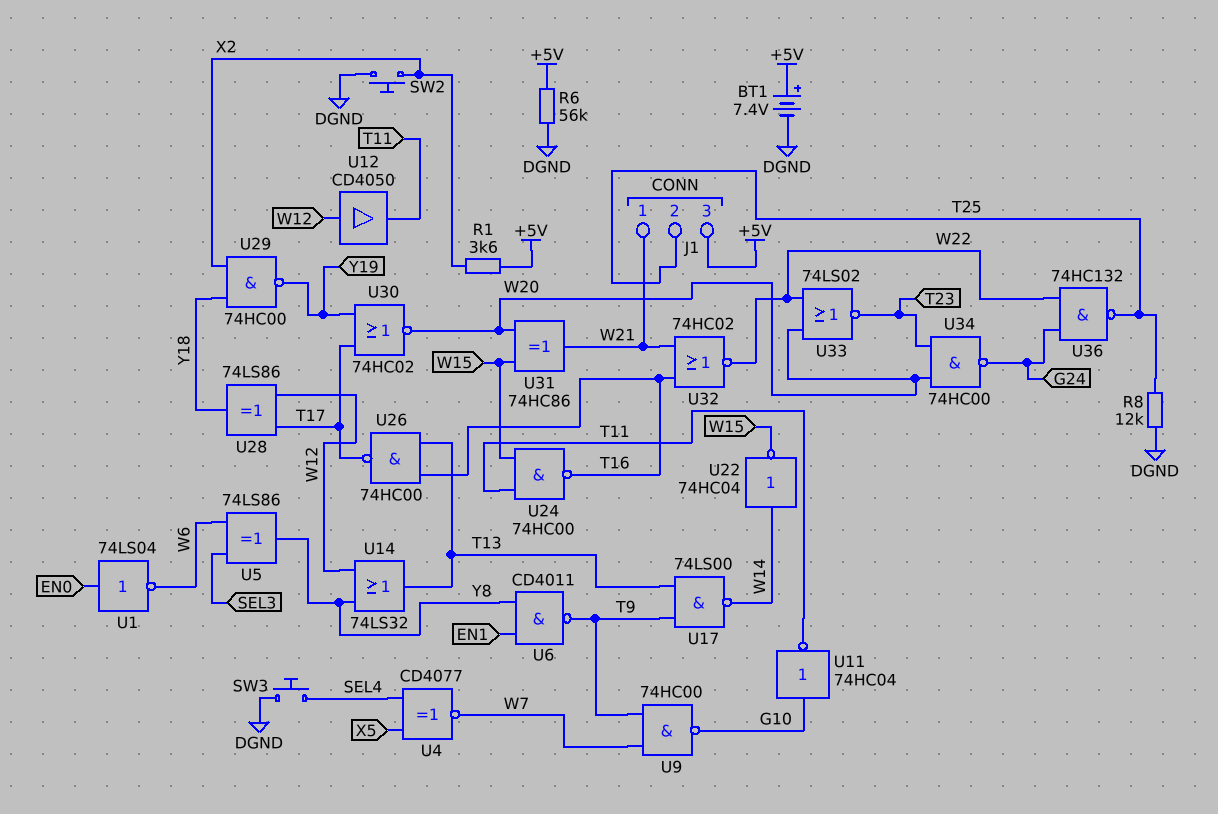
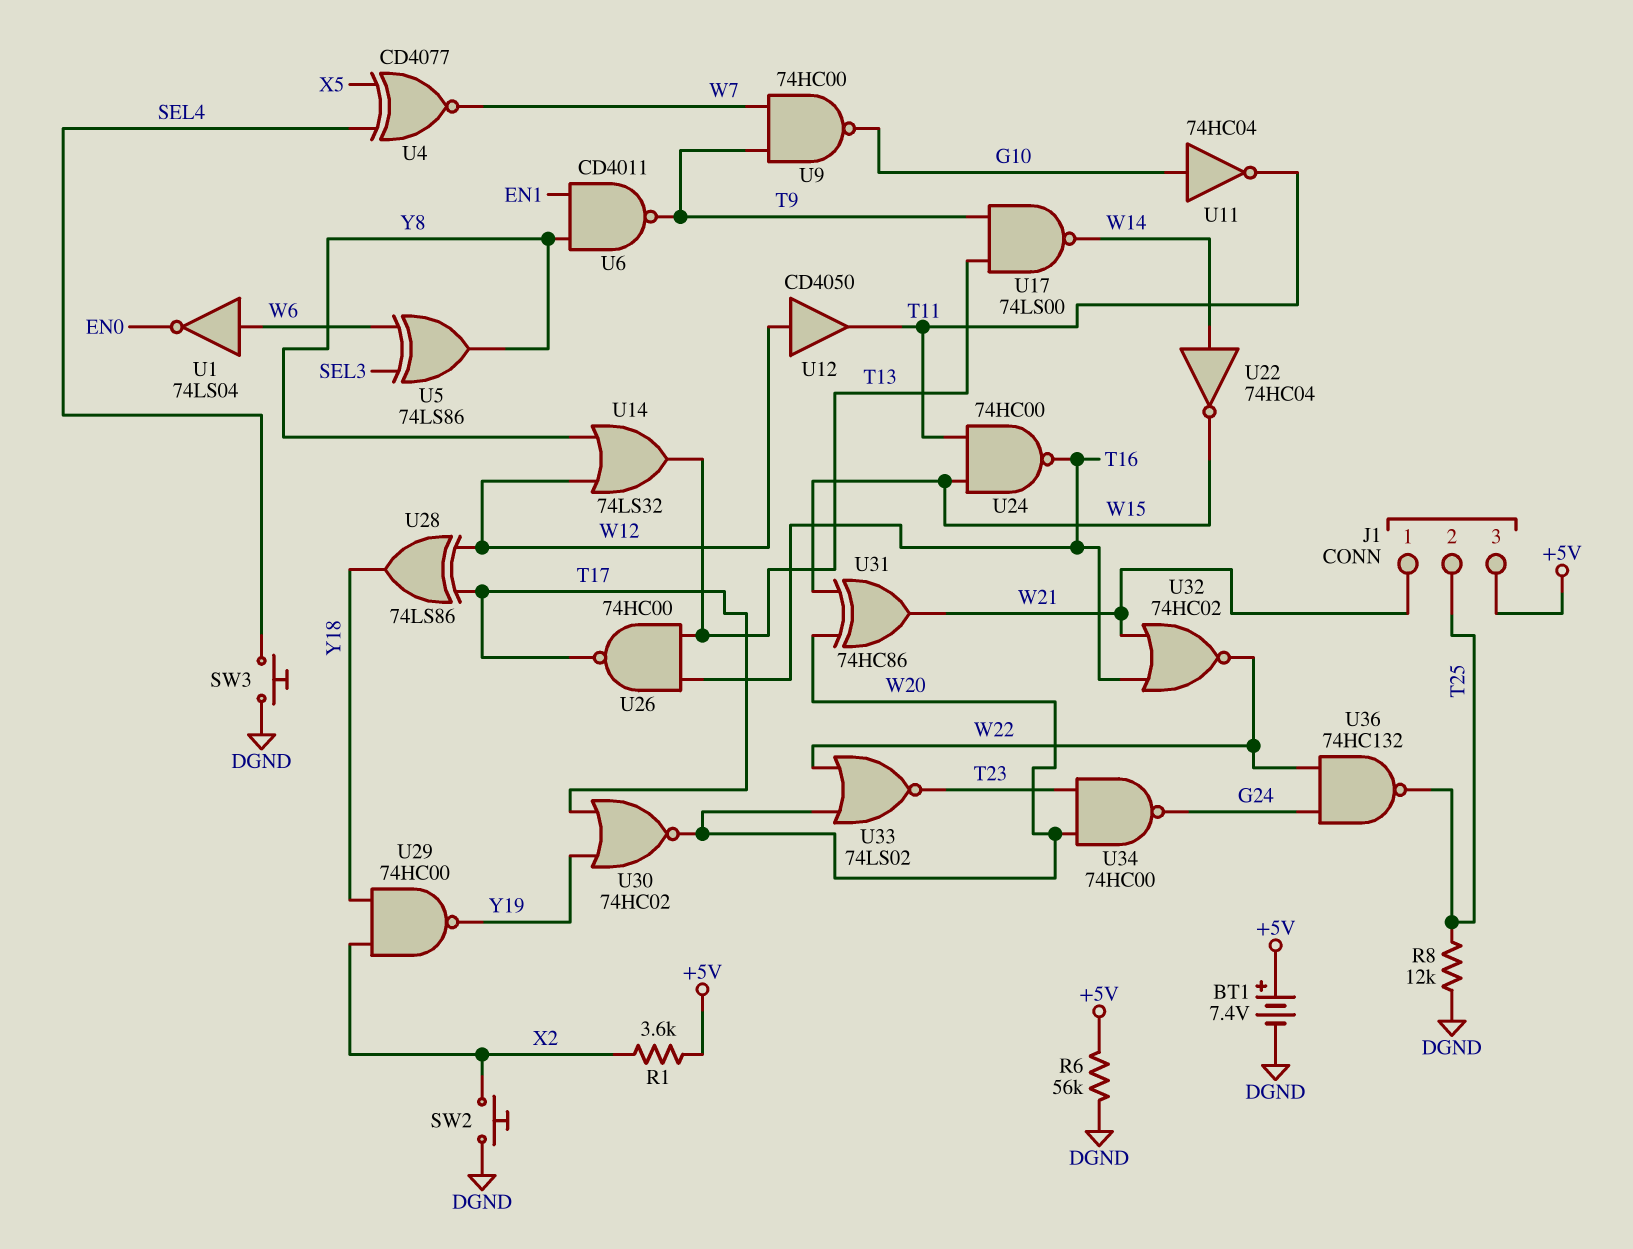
U1: NOT 74LS04 (in EN0, out W6) -> NOT 74LS04 (in W6, out EN0)

